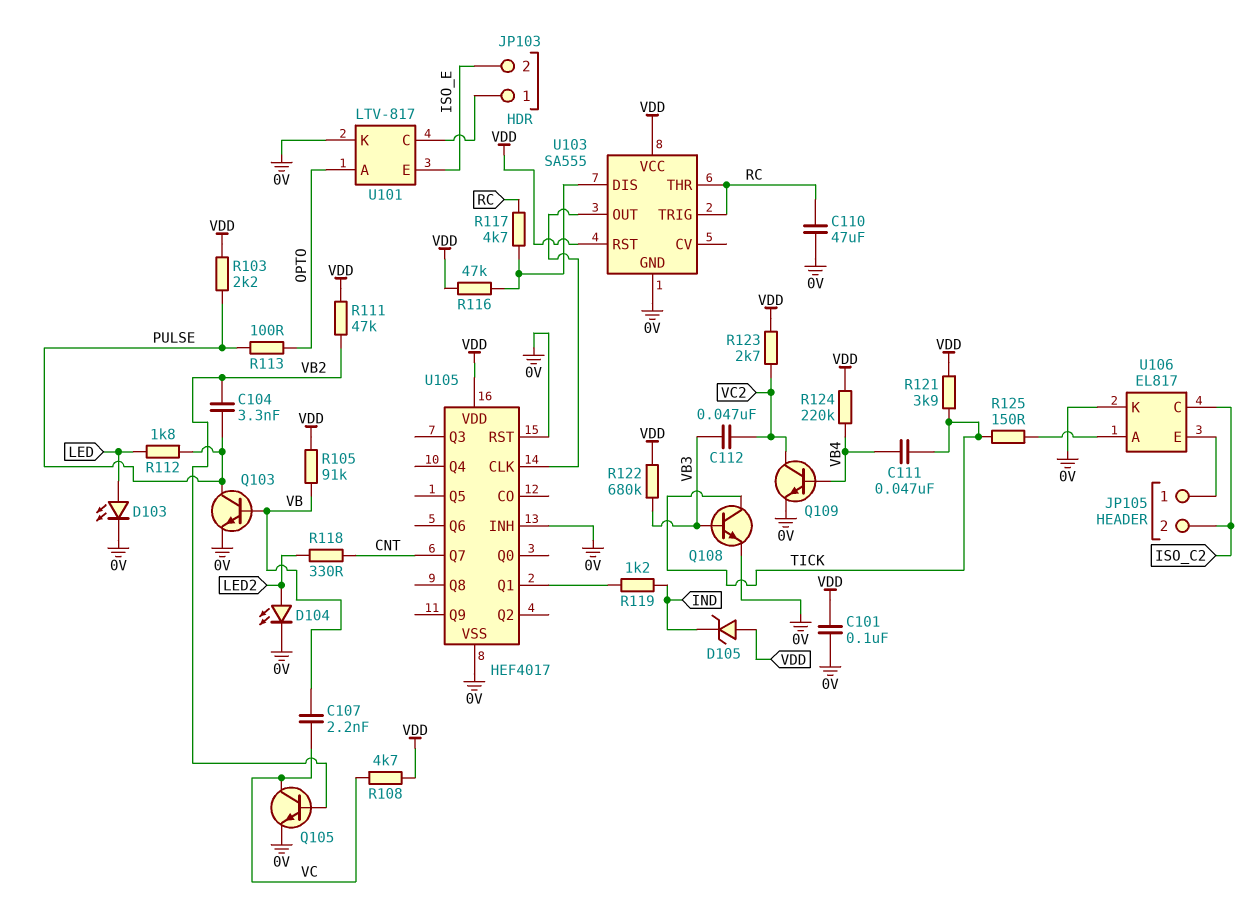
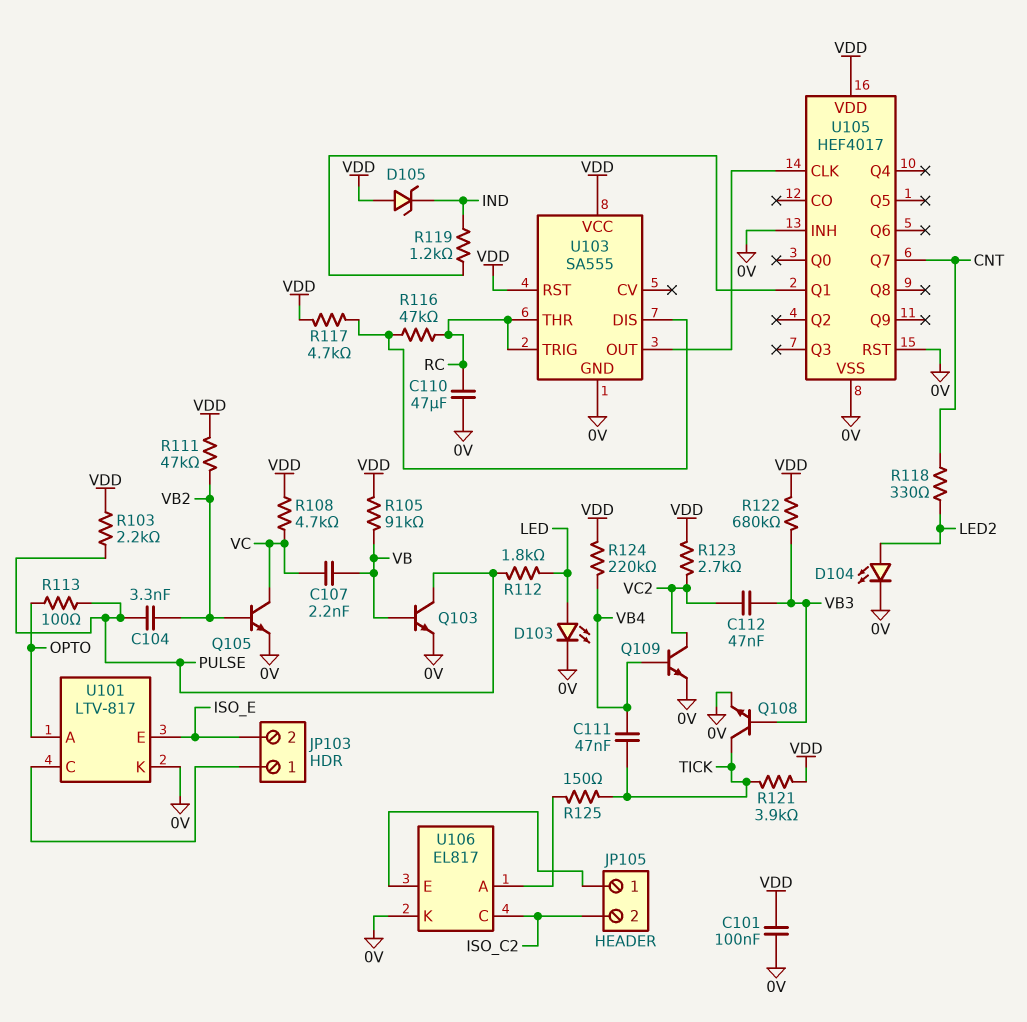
R116: 47k (U103/DIS, VDD) -> 47k (RC, U103/DIS)
R117: 4.7k (RC, U103/DIS) -> 4.7k (U103/DIS, VDD)

